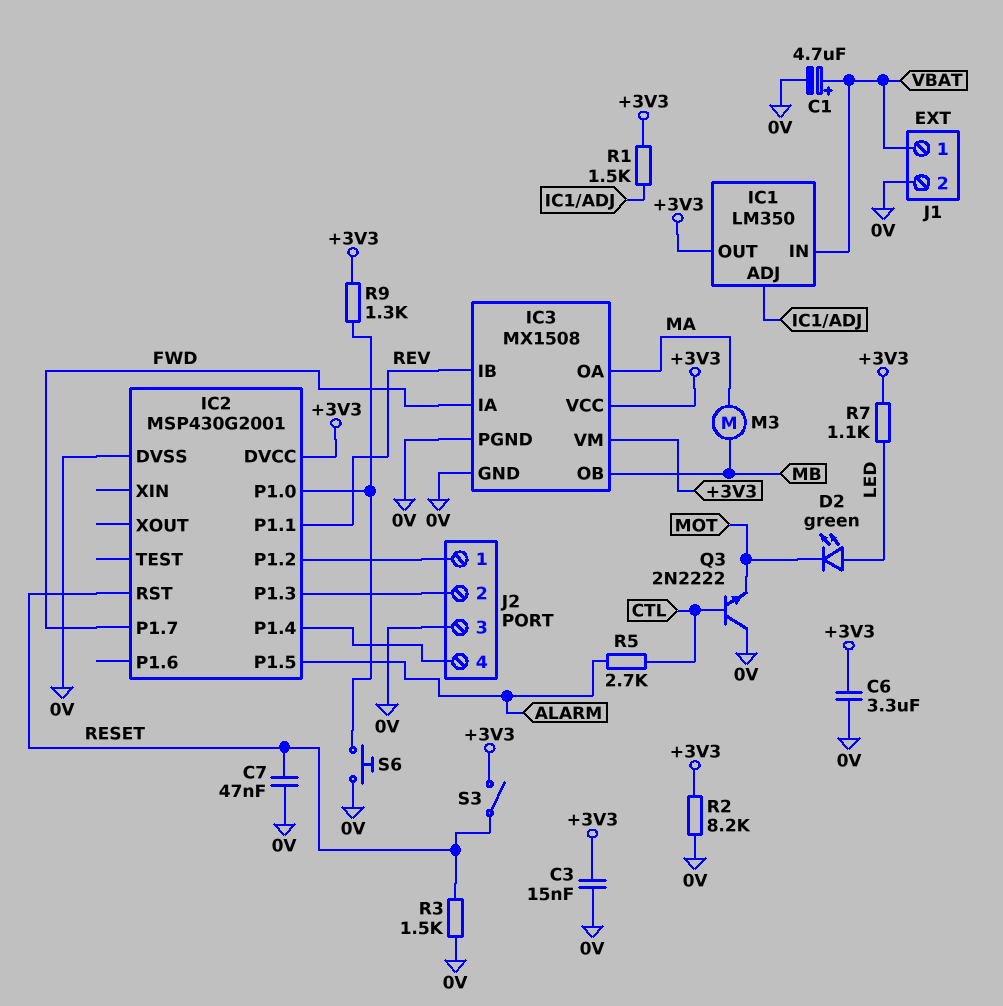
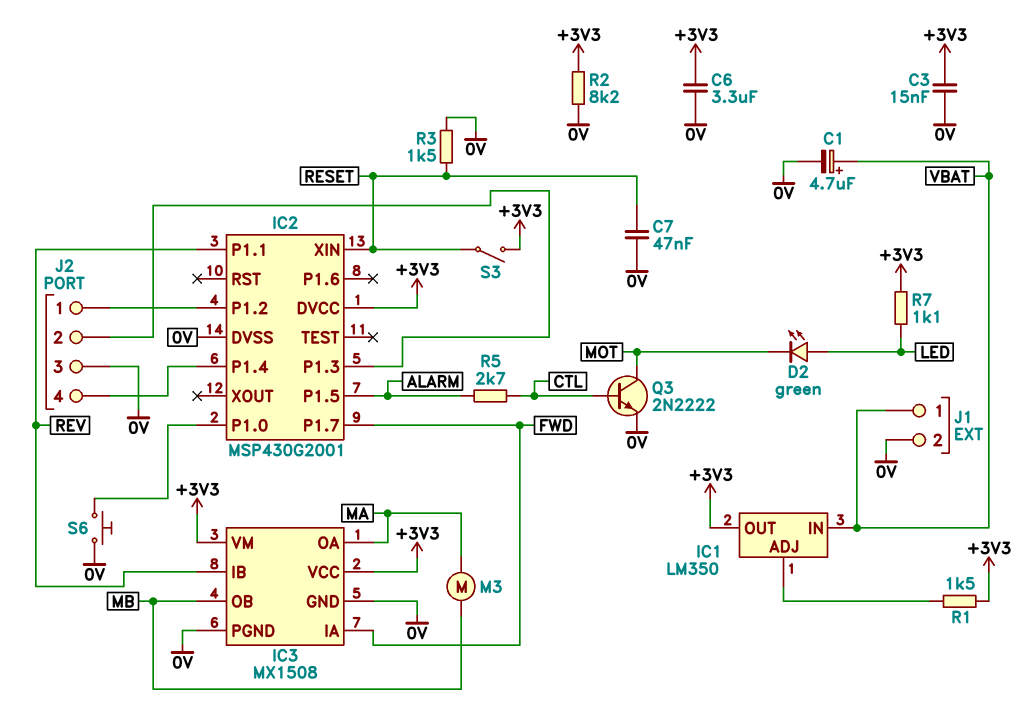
IC2 pin RST: RESET -> none
IC2 pin XIN: none -> RESET
Q3: NPN 2N2222 (B CTL, C 0V, E MOT) -> NPN 2N2222 (B CTL, C MOT, E 0V)
R9: 1.3k (+3V3, IC2/P1.0) -> none

